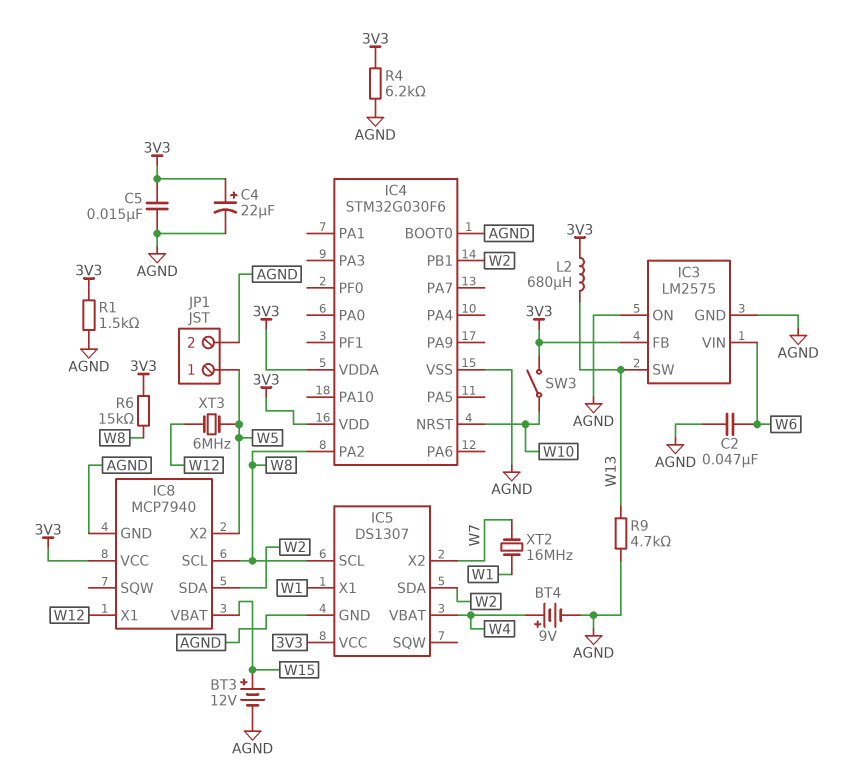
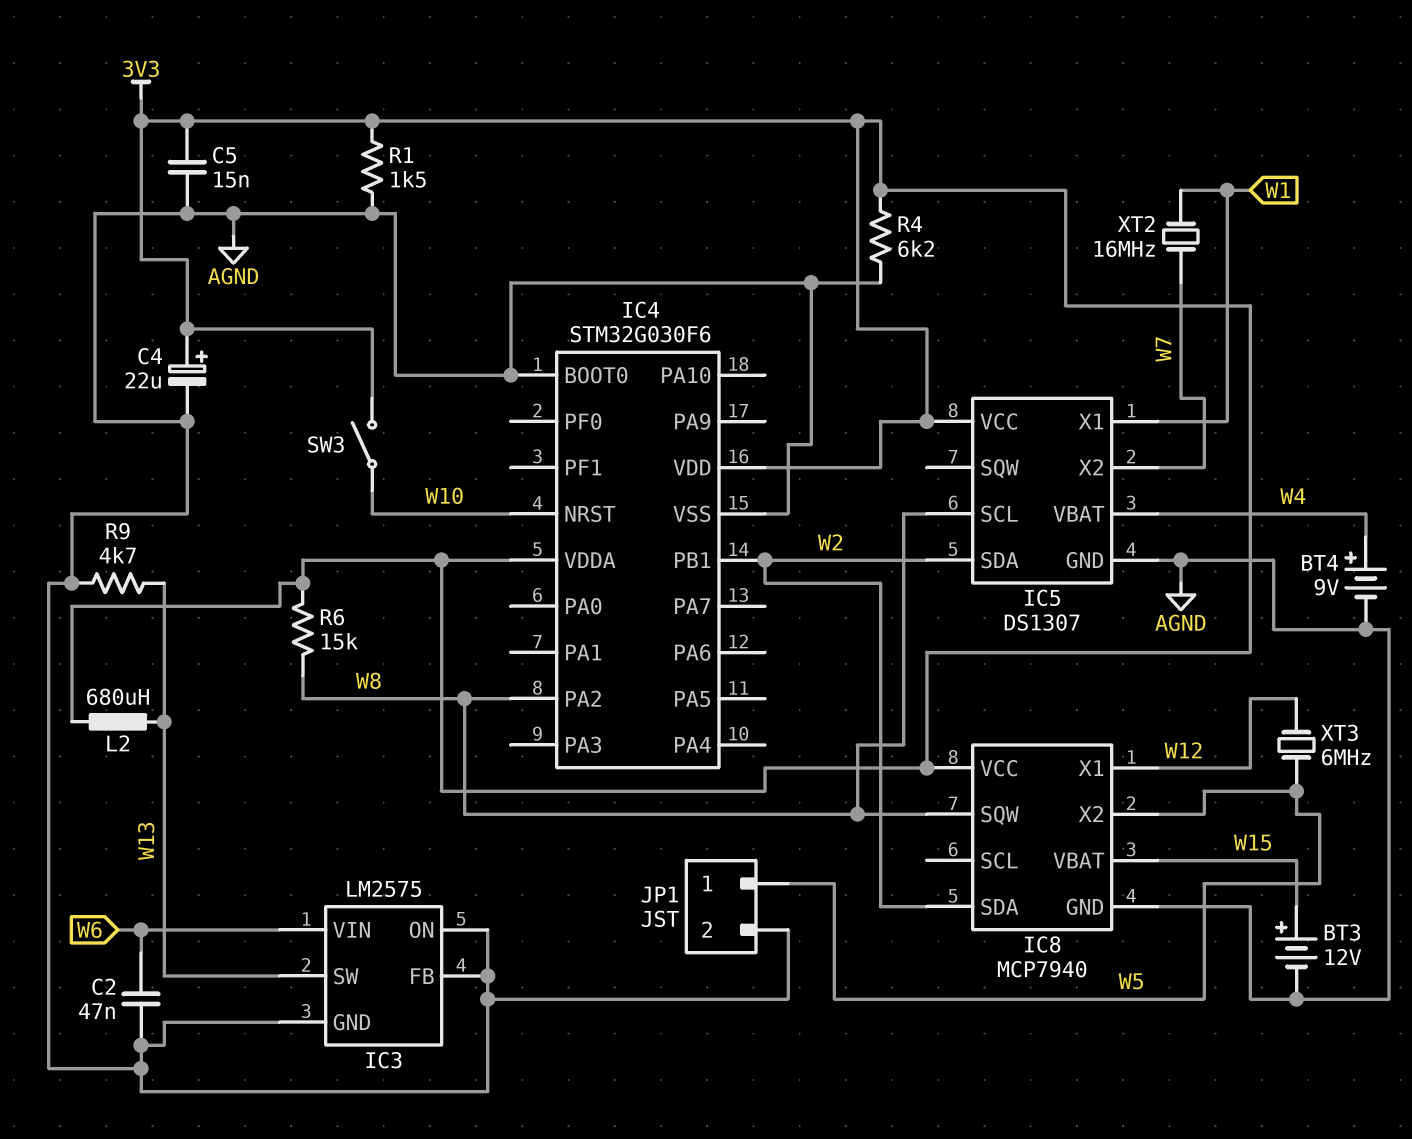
IC3 pin FB: 3V3 -> AGND
IC8 pin SCL: W8 -> none
IC8 pin SQW: none -> W8

